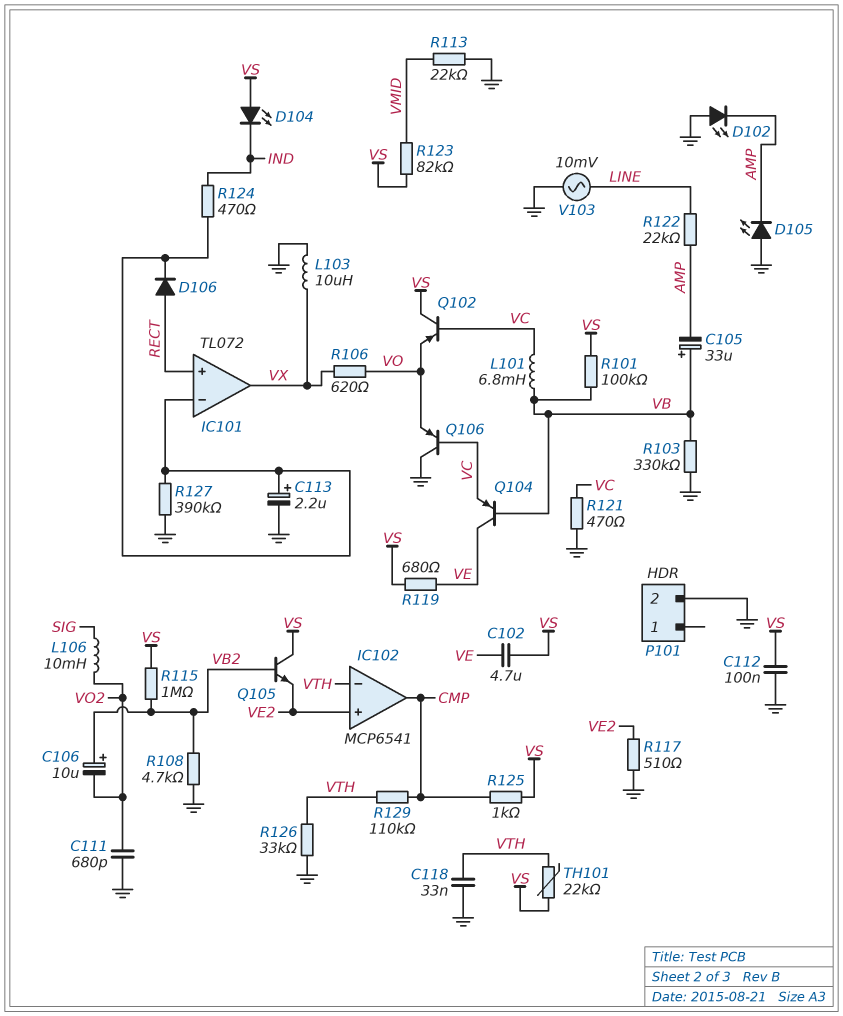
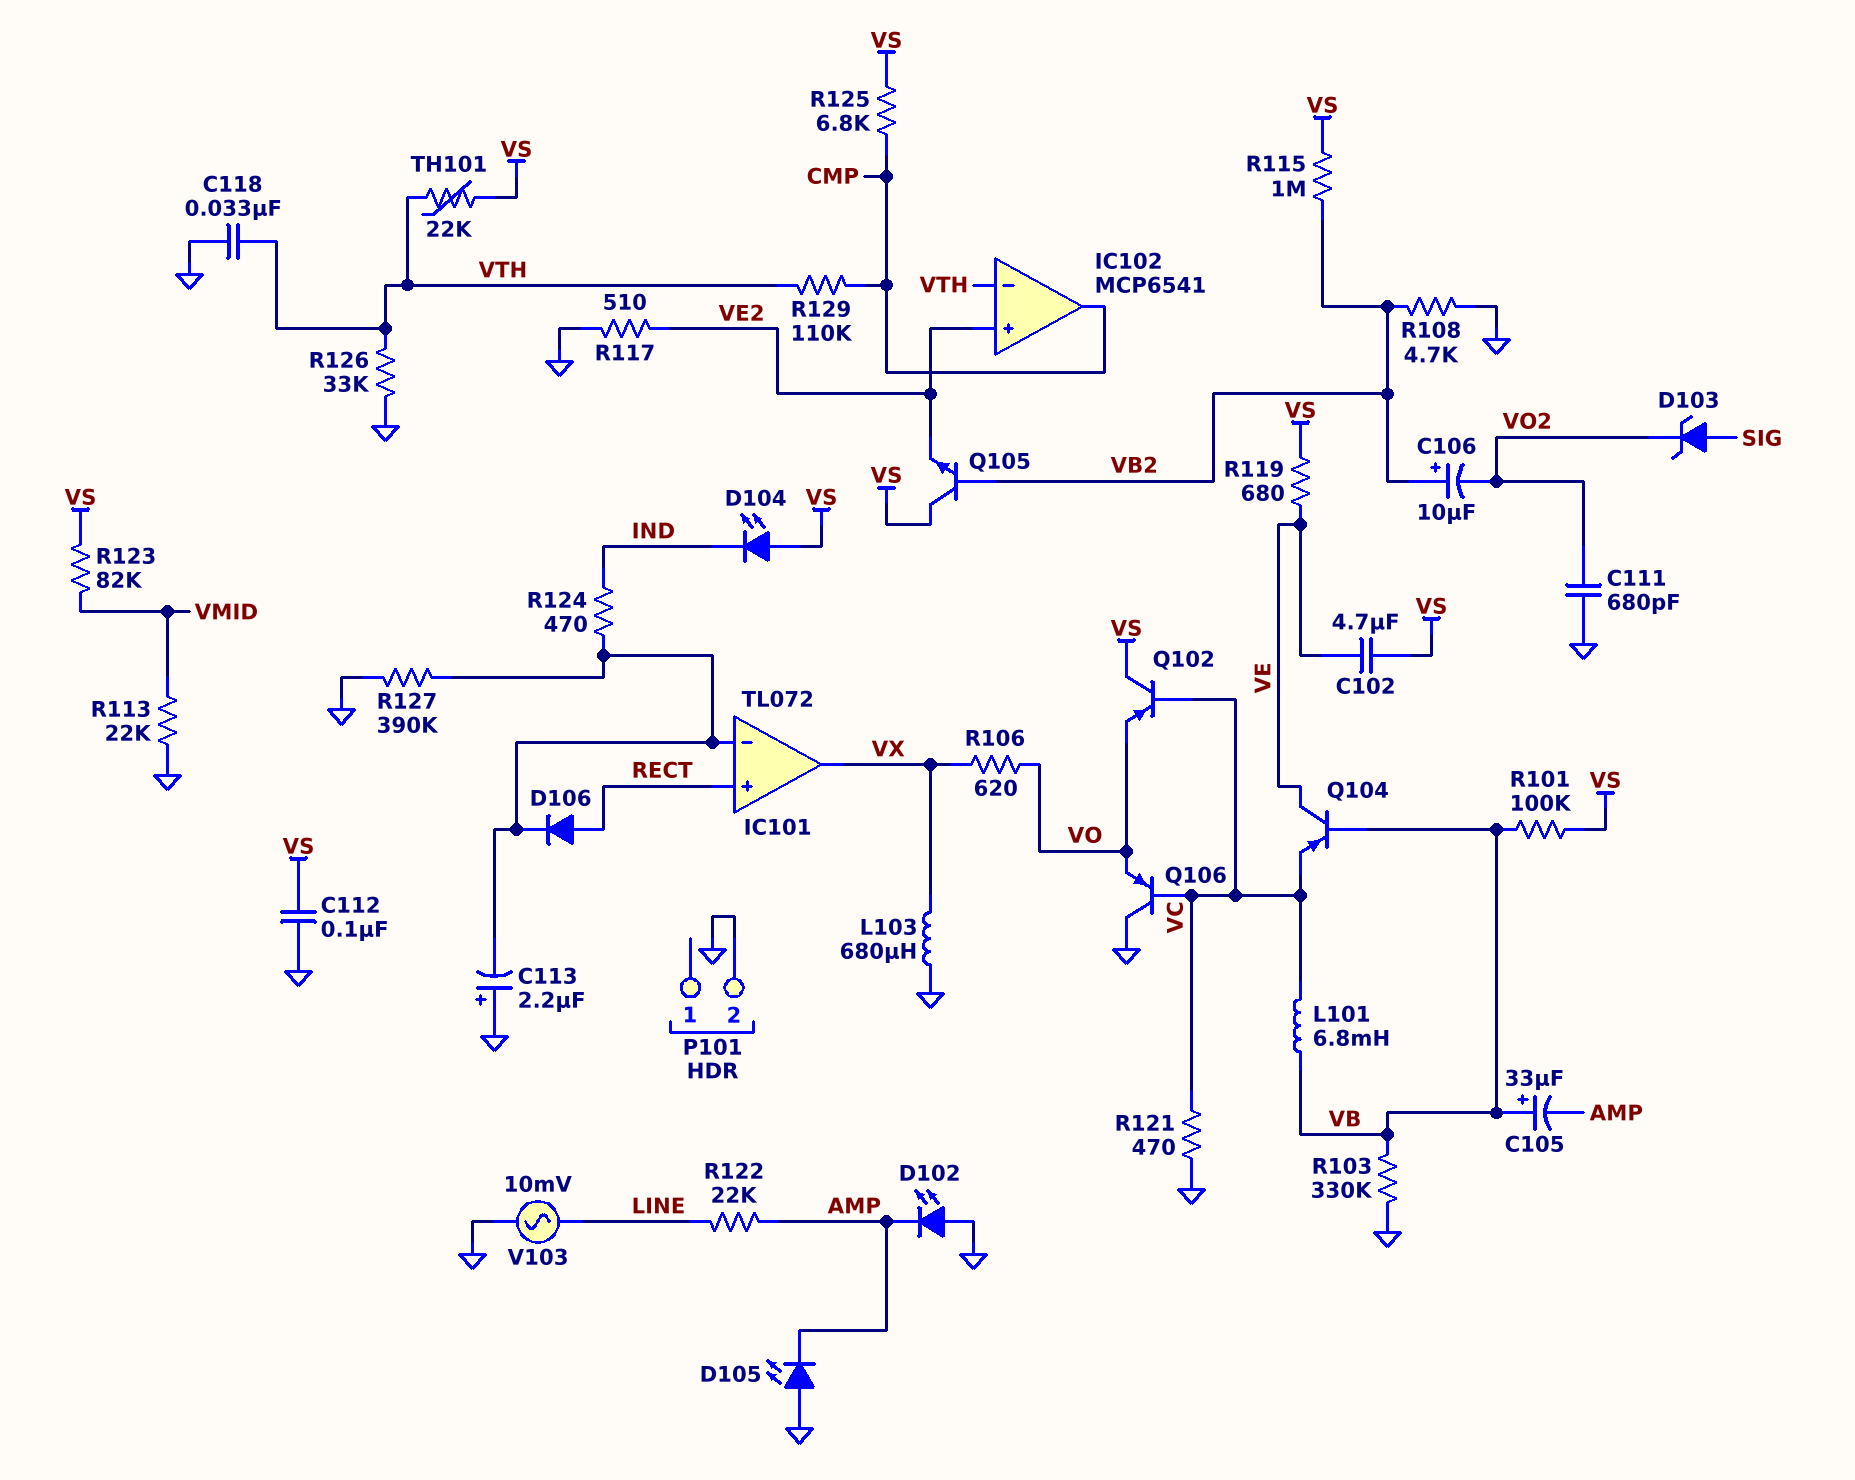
C113: 2.2uF (plus IC101/in-, minus GND) -> 2.2uF (plus GND, minus IC101/in-)
D103: none -> zener (A SIG, K VO2)
L103: 10uH (GND, VX) -> 680uH (GND, VX)
L106: 10mH (SIG, VO2) -> none
R125: 1k (CMP, VS) -> 6.8k (CMP, VS)

